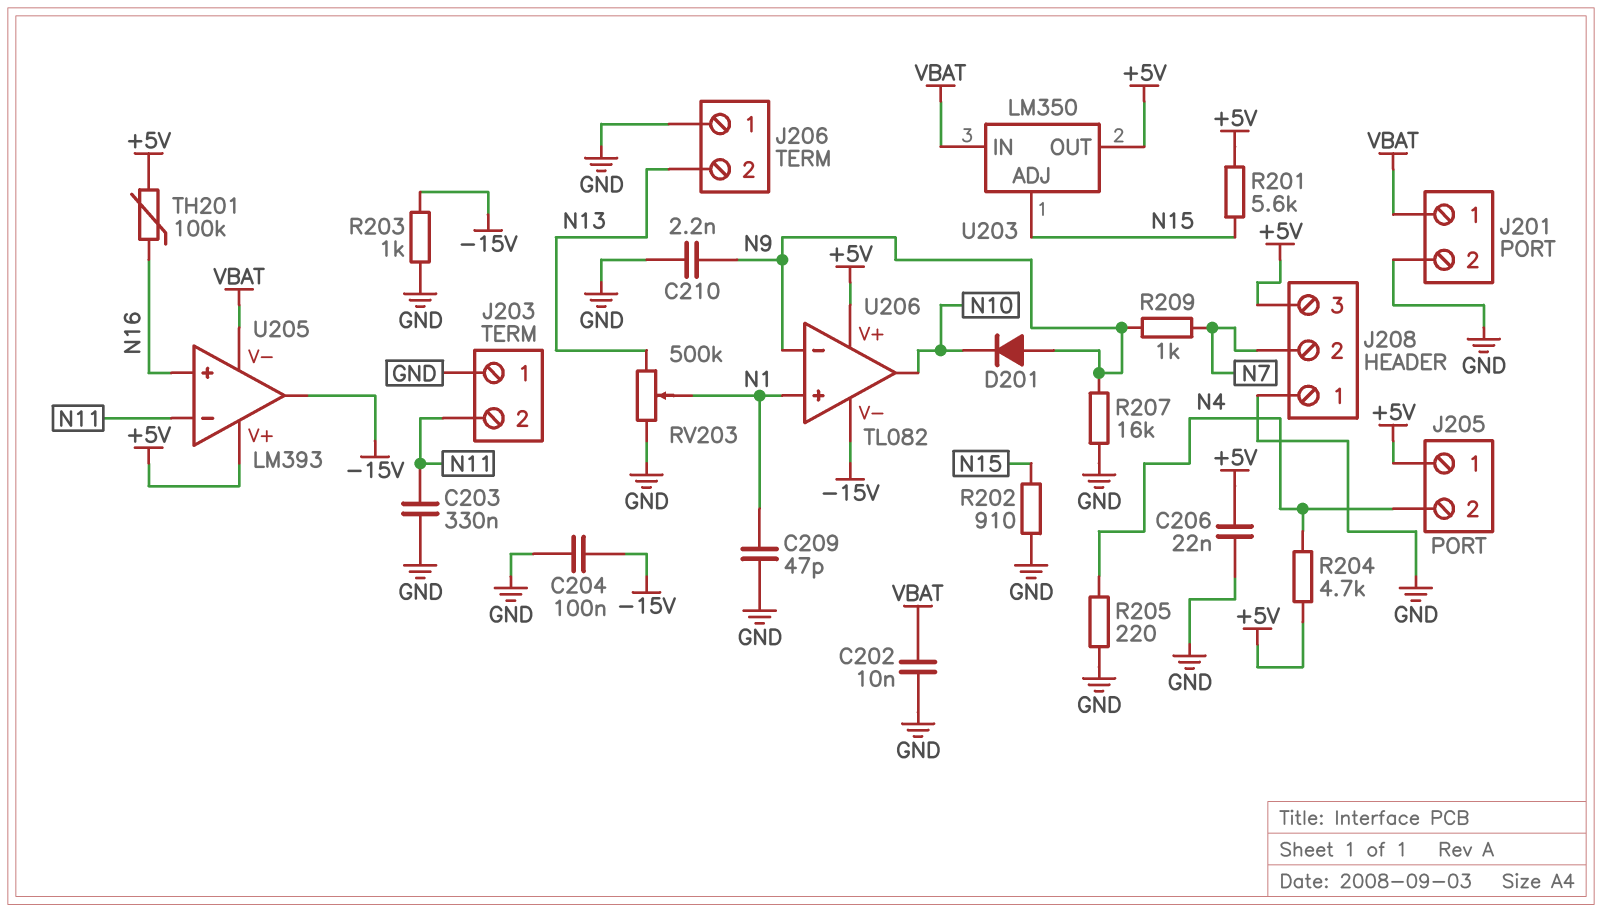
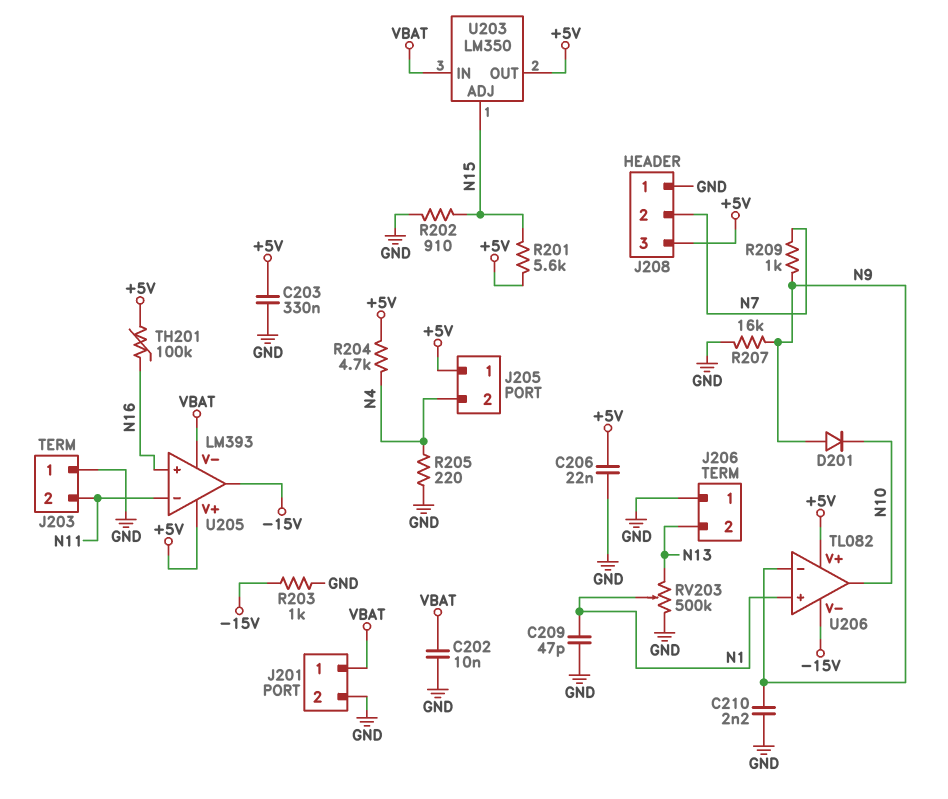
C203: 330nF (GND, N11) -> 330nF (+5V, GND)
C204: 100nF (-15V, GND) -> none

